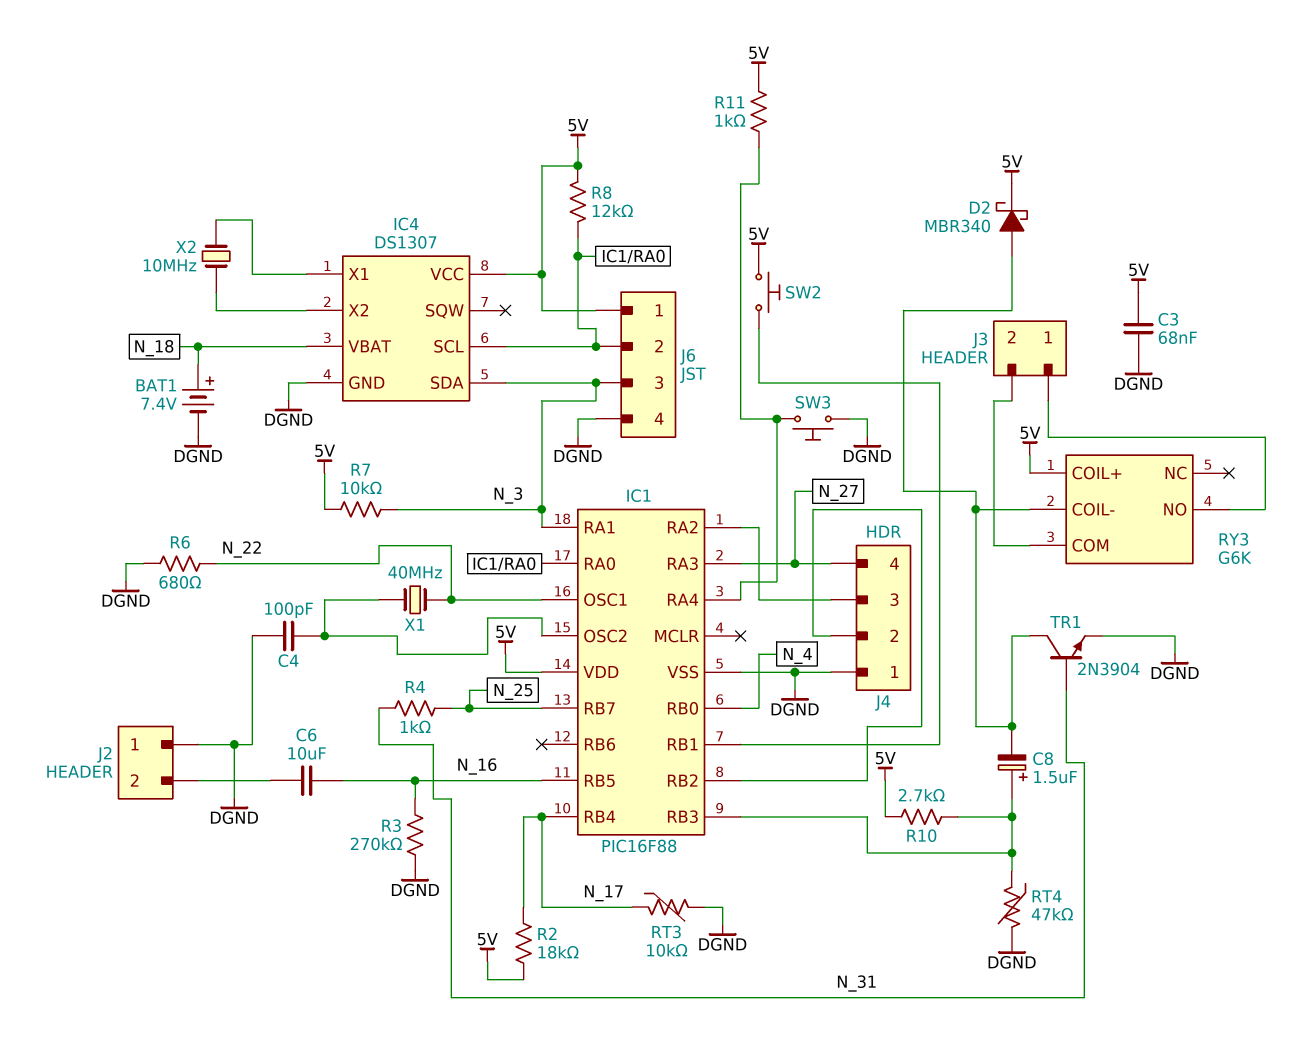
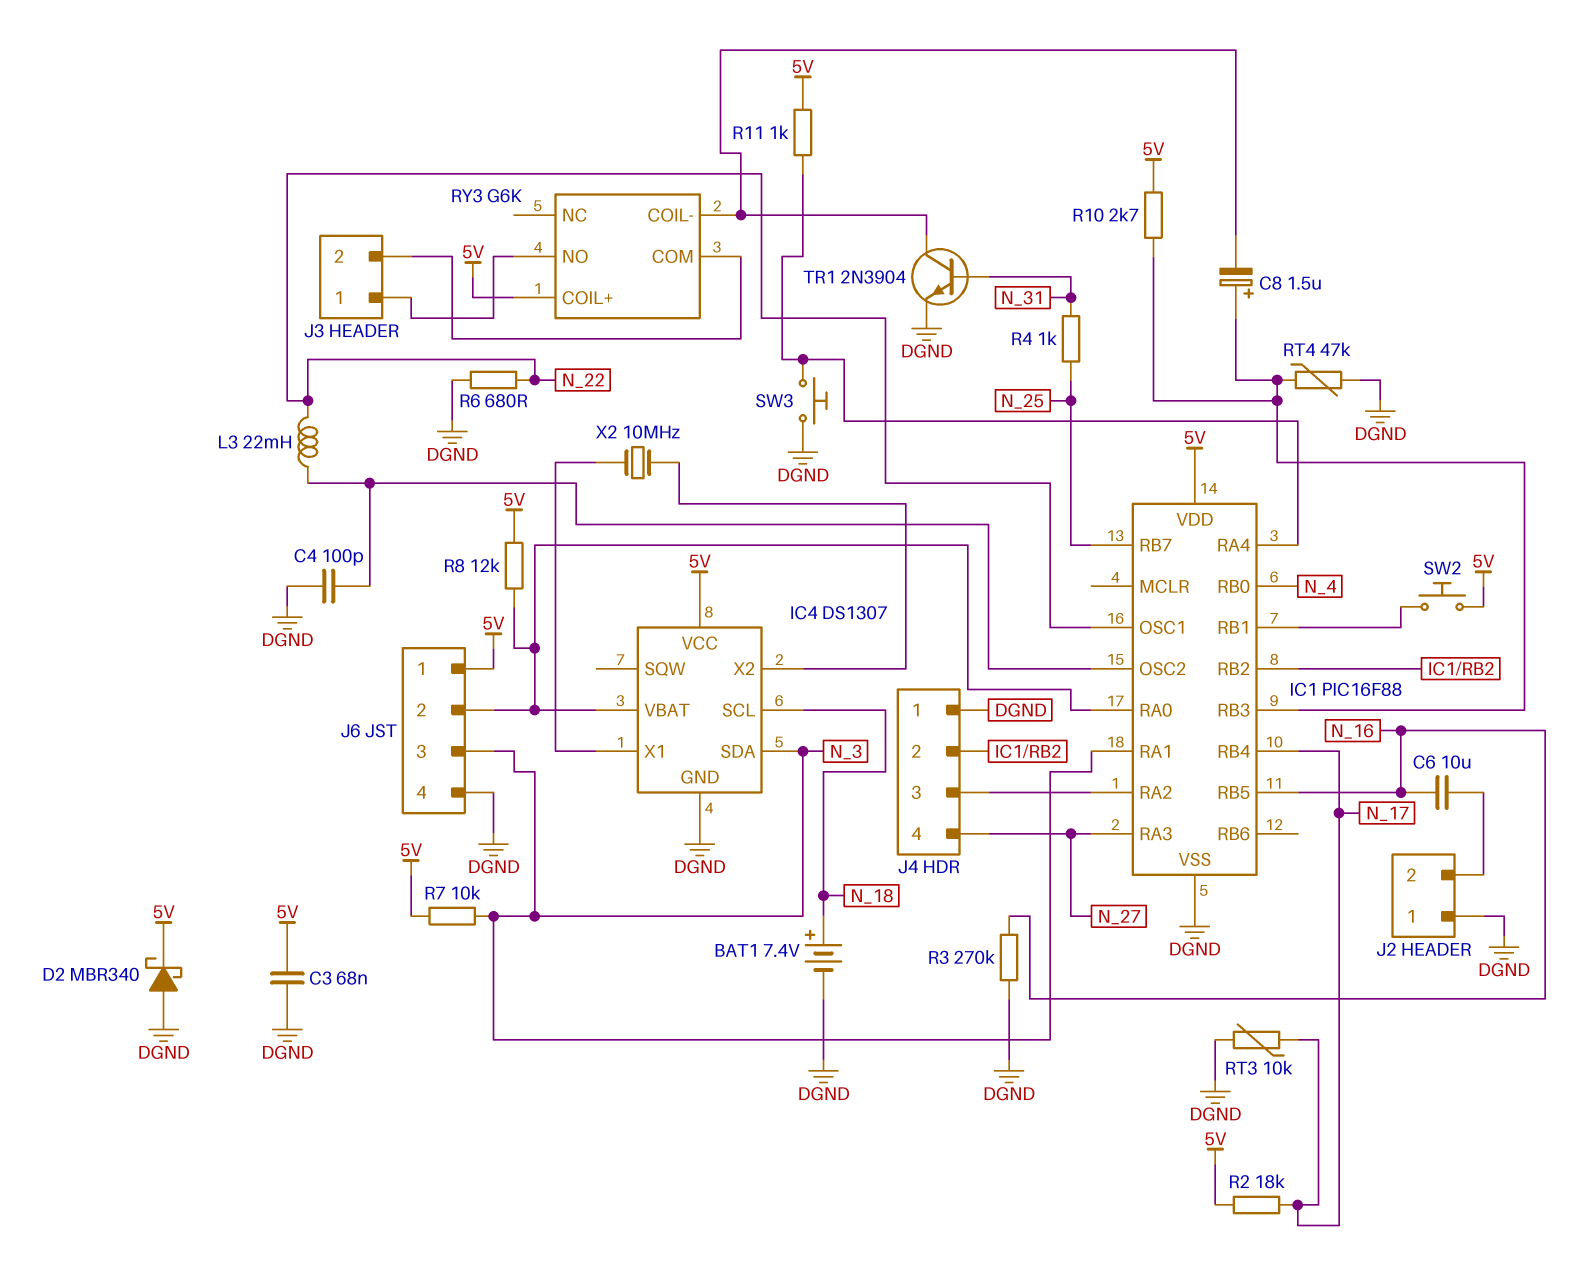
D2: schottky MBR340 (A RY3/COIL-, K 5V) -> schottky MBR340 (A DGND, K 5V)
IC4 pin SCL: IC1/RA0 -> N_18
IC4 pin VBAT: N_18 -> IC1/RA0
L3: none -> 22mH (IC1/OSC2, N_22)
X1: 40MHz (IC1/OSC2, N_22) -> none

